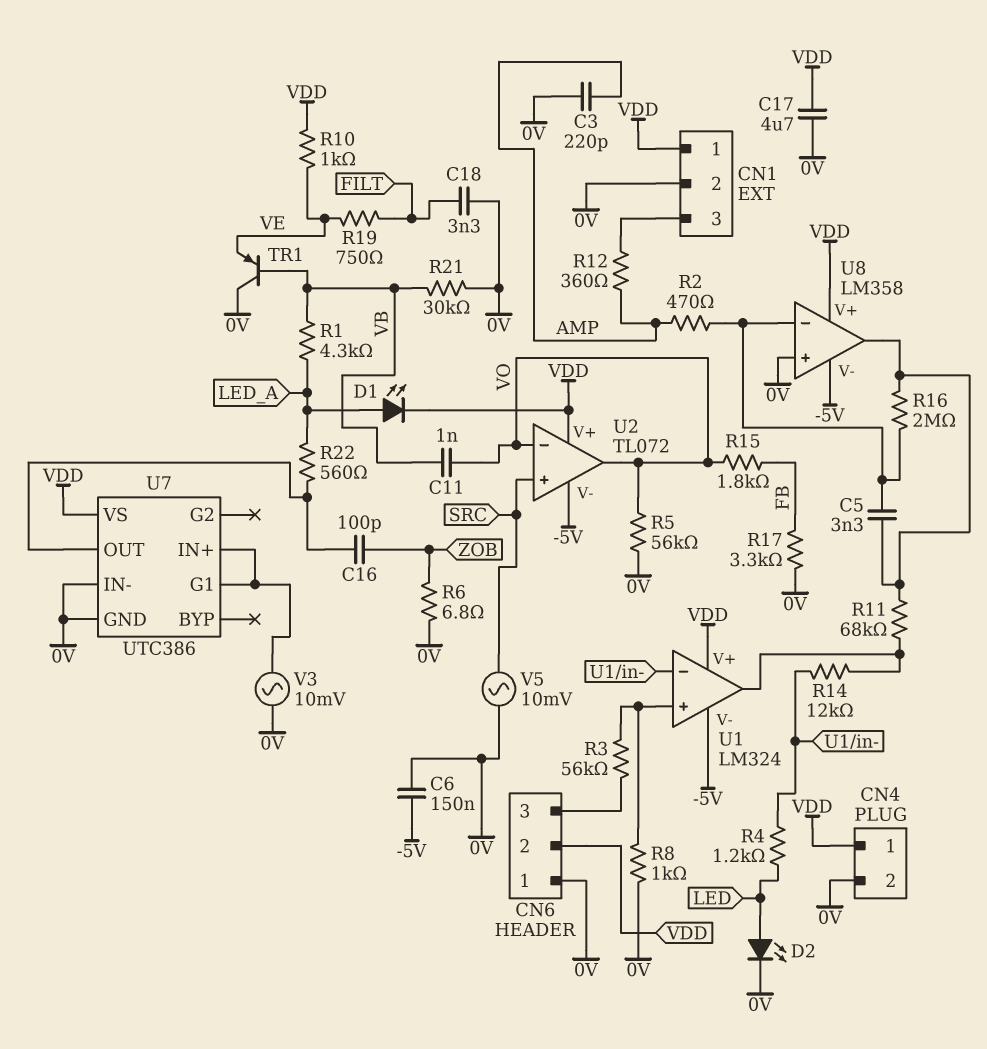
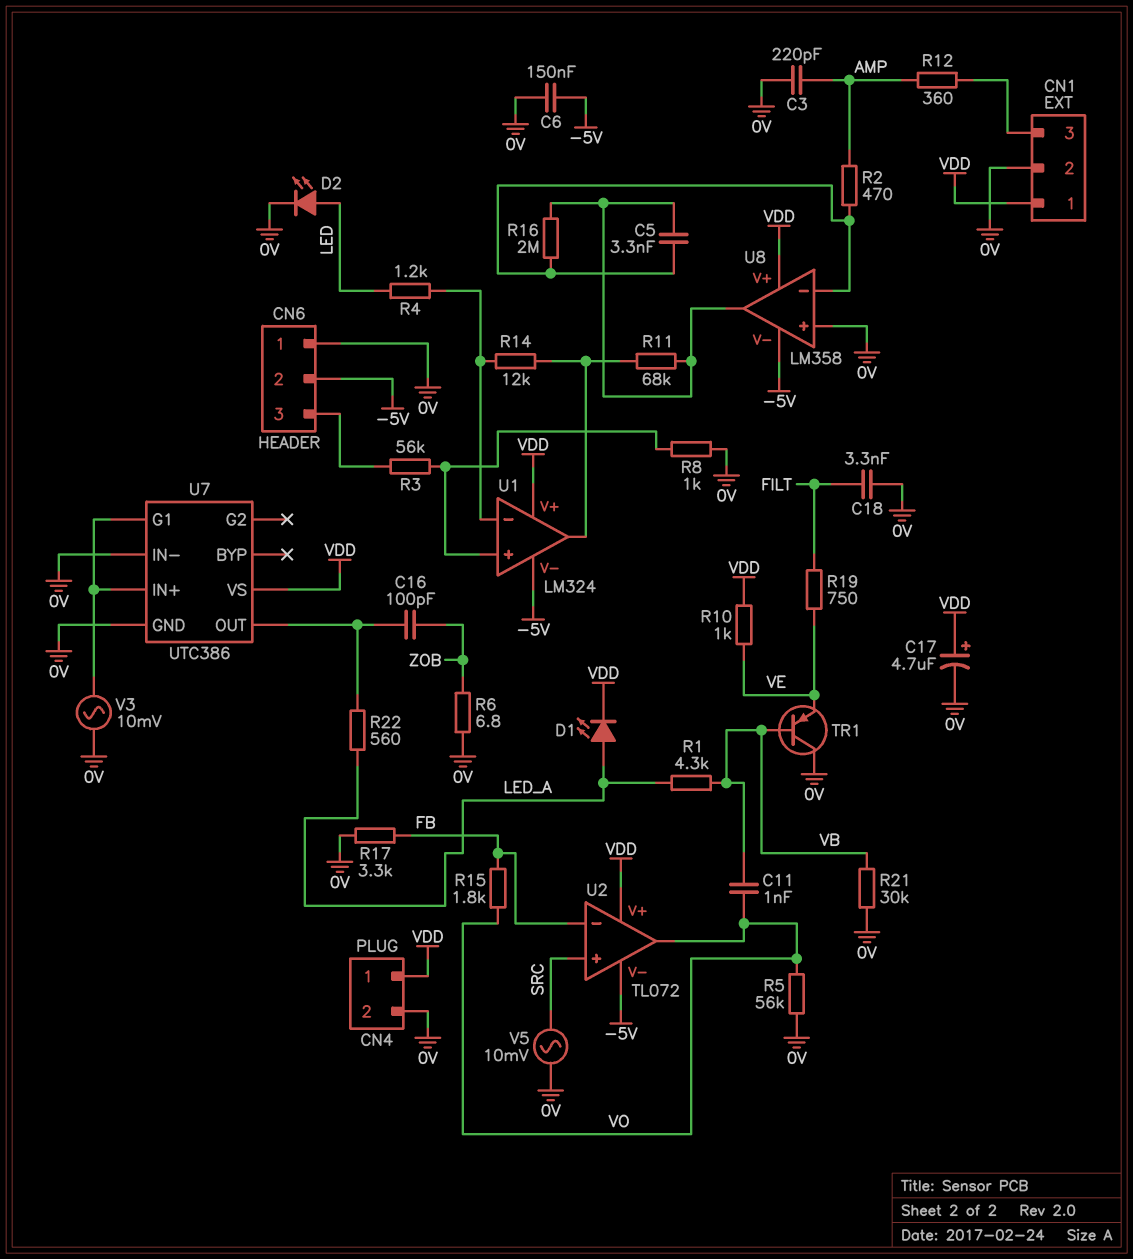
C17: 4.7uF (0V, VDD) -> 4.7uF (plus VDD, minus 0V)
CN6 pin 2: VDD -> -5V
U2 pin in-: VO -> FB

